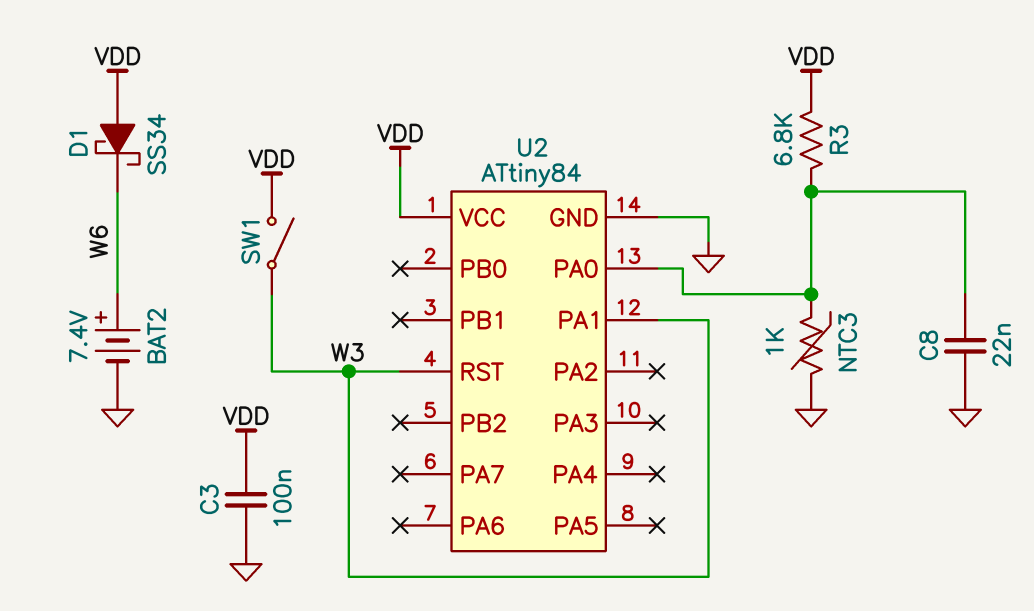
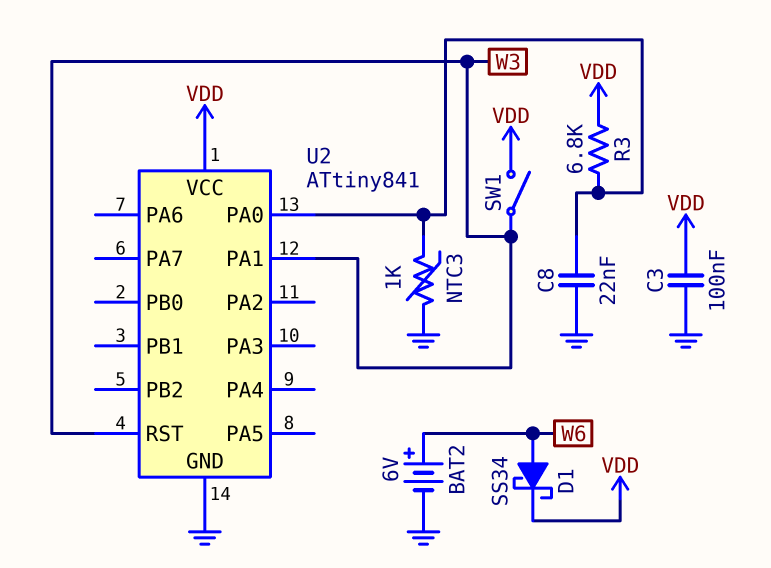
BAT2: 7.4V (plus W6, minus GND) -> 6V (plus W6, minus GND)
D1: schottky SS34 (A VDD, K W6) -> schottky SS34 (A W6, K VDD)
U2: ATtiny84 -> ATtiny841

